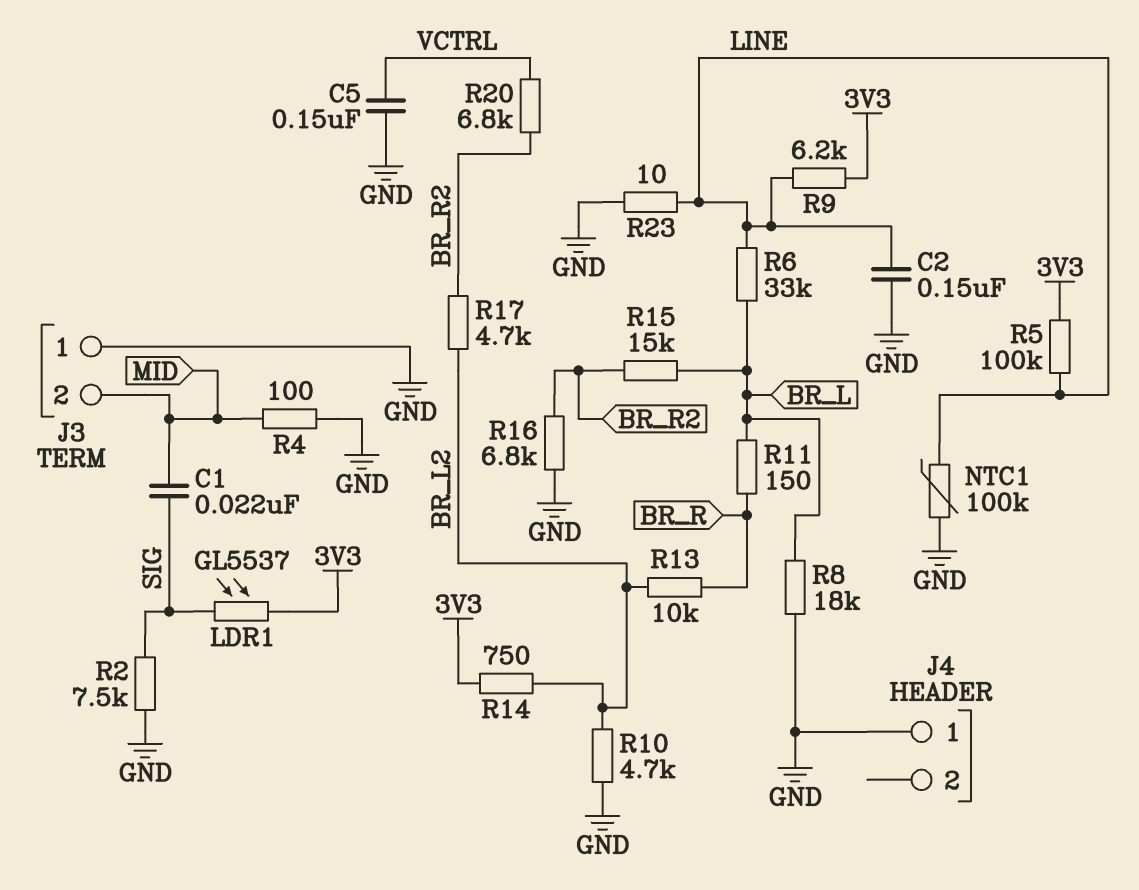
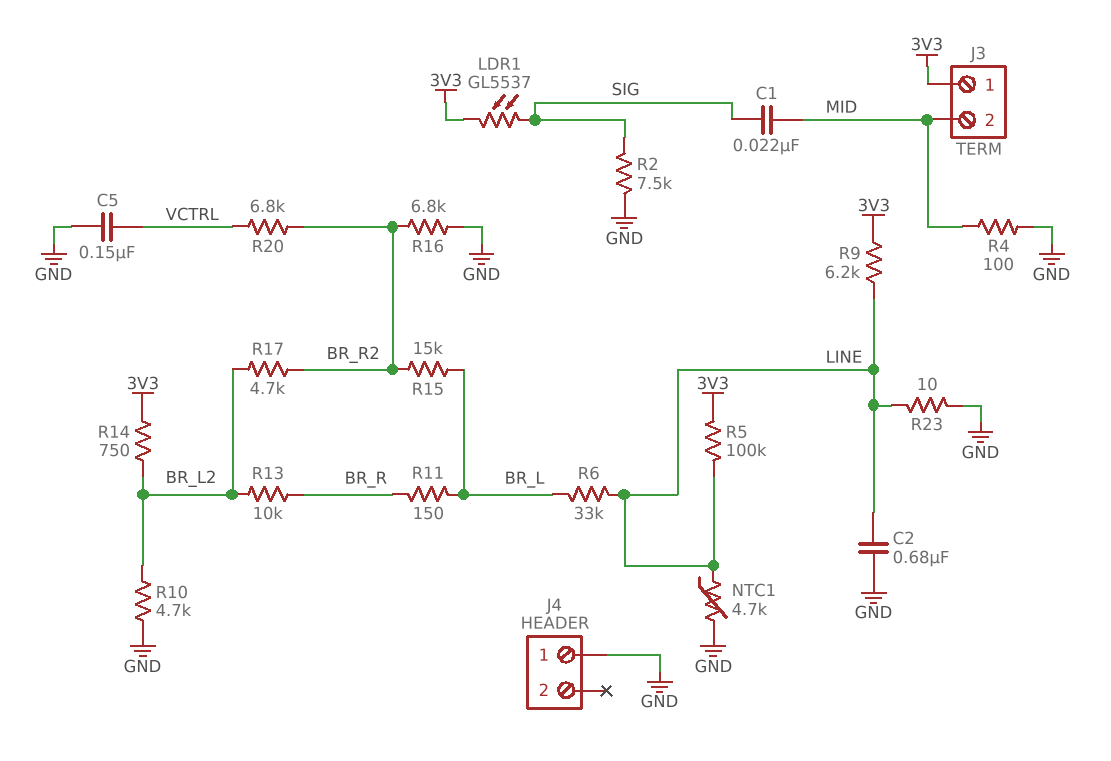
C2: 150nF (GND, LINE) -> 680nF (GND, LINE)
J3 pin 1: GND -> 3V3
NTC1: 100k (GND, LINE) -> 4.7k (GND, LINE)
R8: 18k (BR_L, GND) -> none

